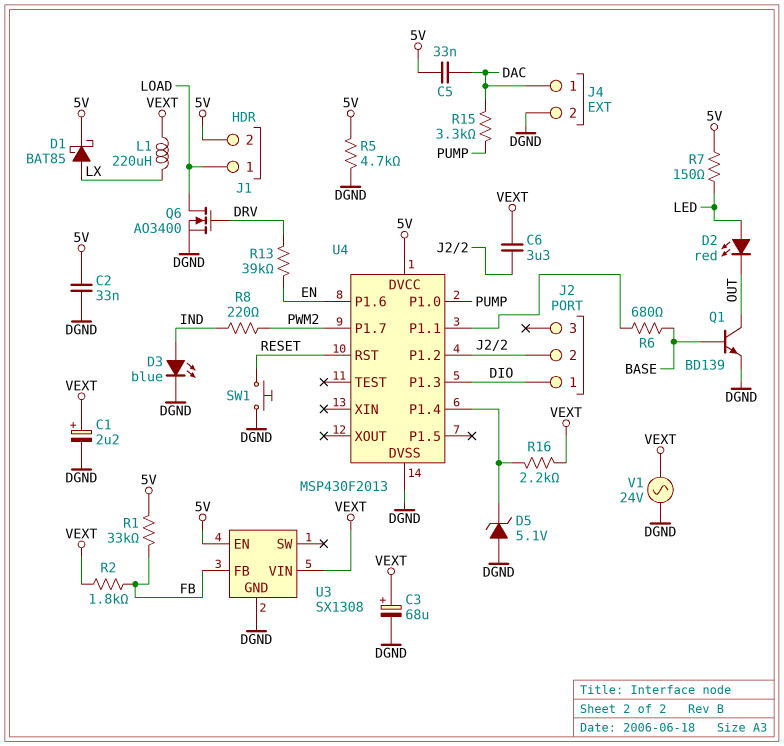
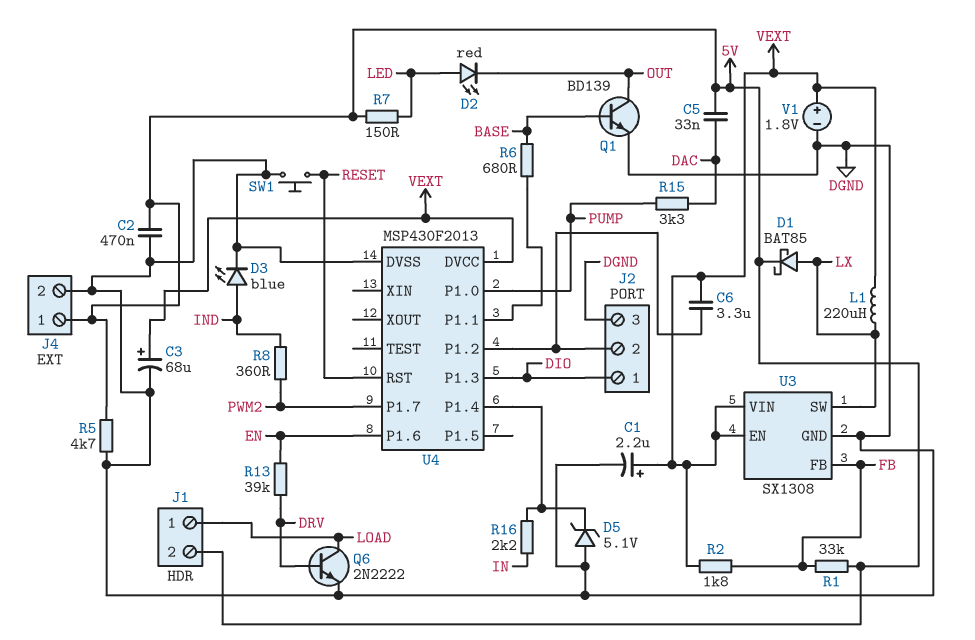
C2: 33nF (5V, DGND) -> 470nF (5V, DGND)
J2 pin 3: none -> DGND
J4 pin 1: DAC -> 5V
Q6: NMOS AO3400 (G DRV, D LOAD, S DGND) -> NPN 2N2222 (B DRV, C LOAD, E DGND)
R8: 220 (IND, PWM2) -> 360 (IND, PWM2)
R16: 2.2k (U4/P1.4, VEXT) -> 2.2k (IN, U4/P1.4)
U3 pin EN: 5V -> VEXT
U3 pin SW: none -> LX
U4 pin DVCC: 5V -> VEXT
V1: AC 24V (DGND, VEXT) -> 1.8V (plus VEXT, minus DGND)

